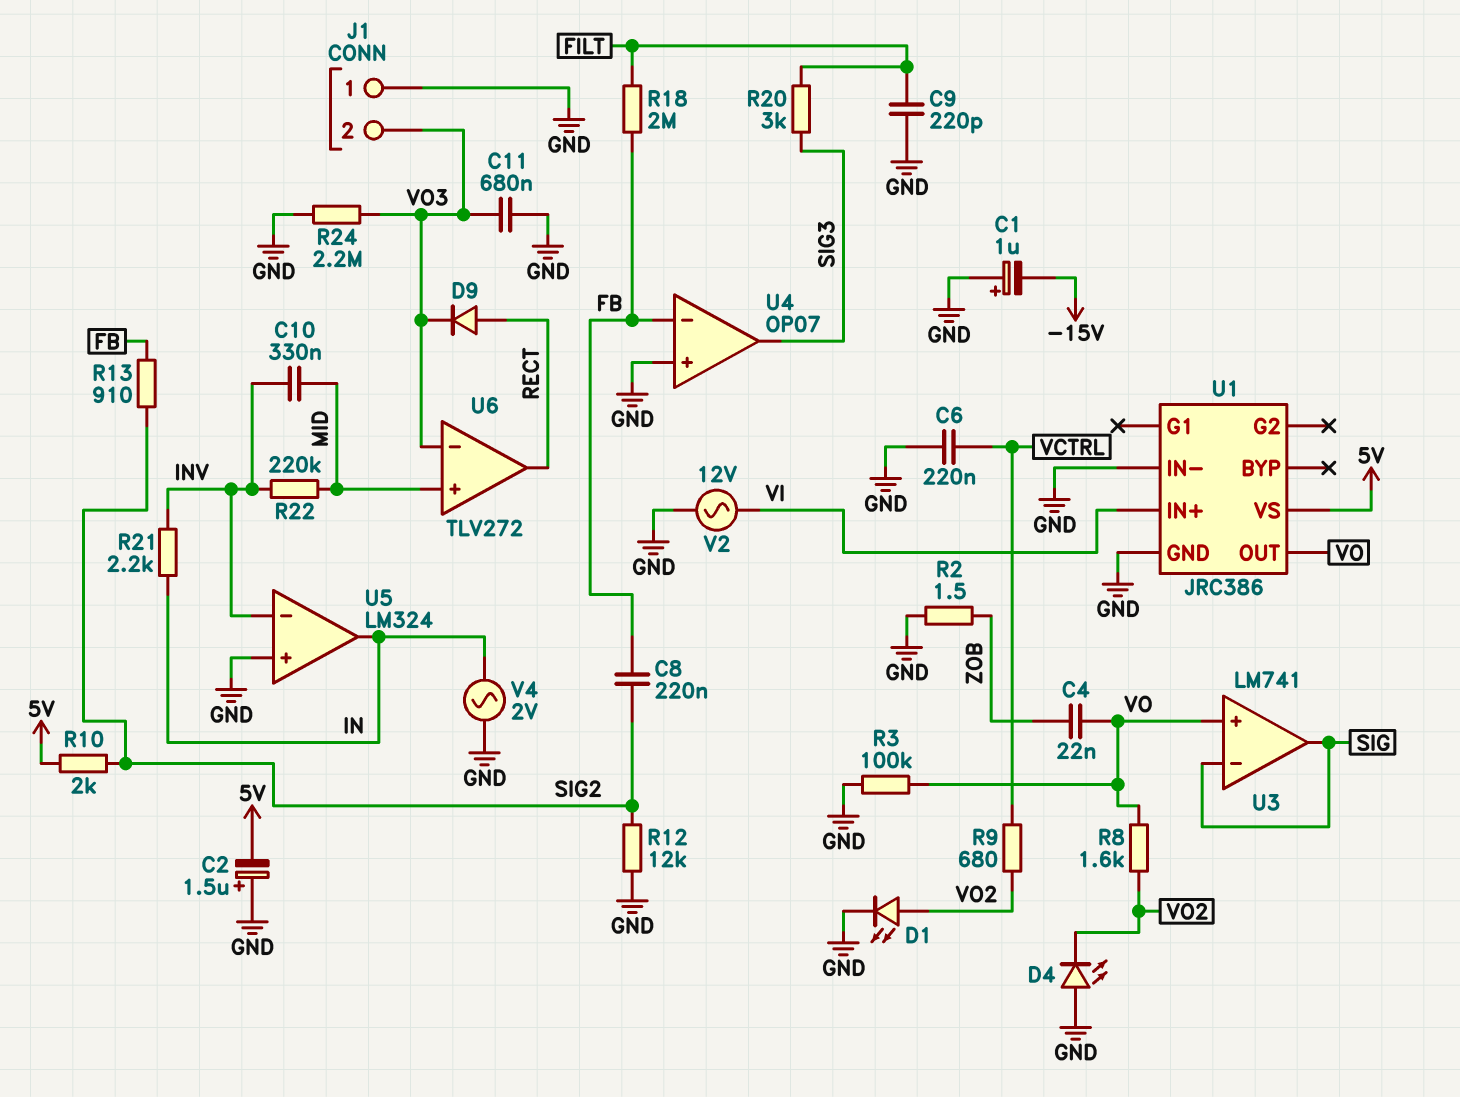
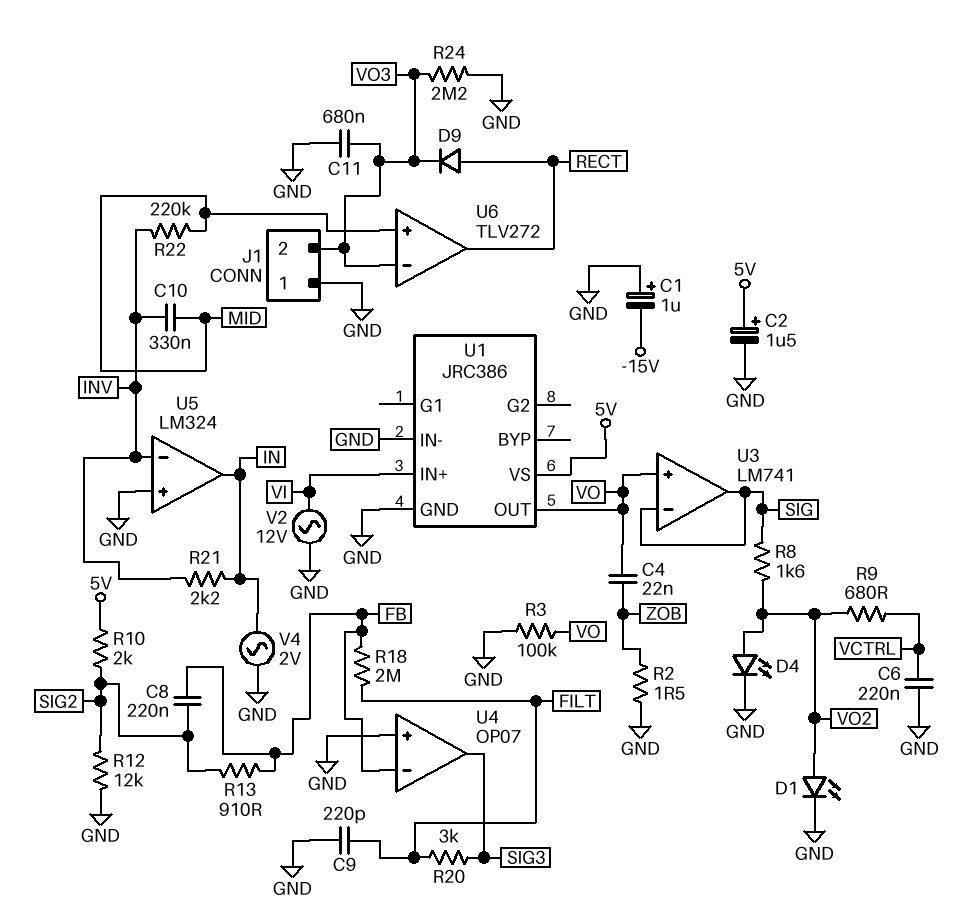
C2: 1.5uF (plus GND, minus 5V) -> 1.5uF (plus 5V, minus GND)
D4: LED (A GND, K VO2) -> LED (A VO2, K GND)
R8: 1.6k (VO, VO2) -> 1.6k (SIG, VO2)

